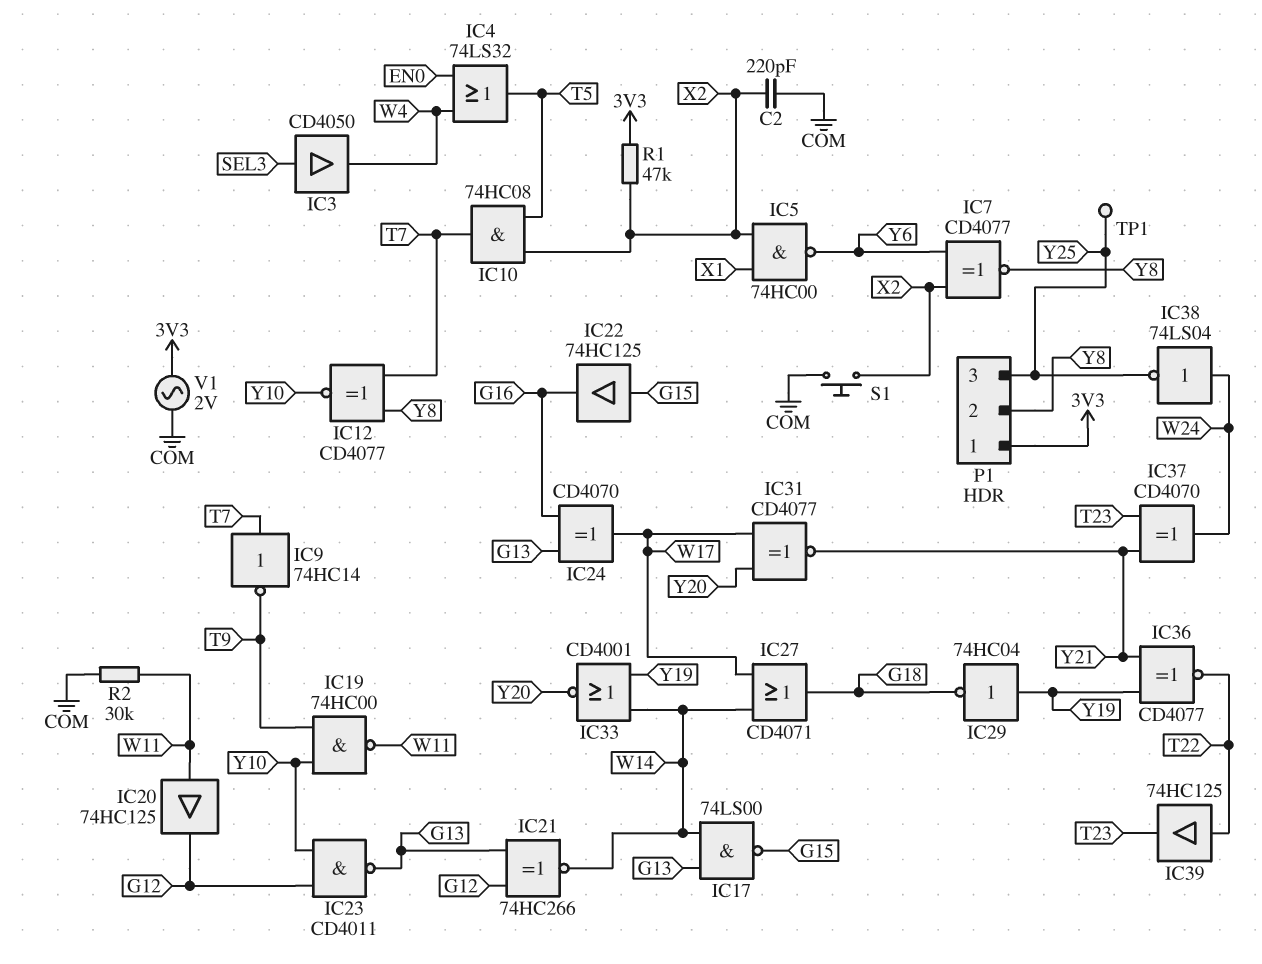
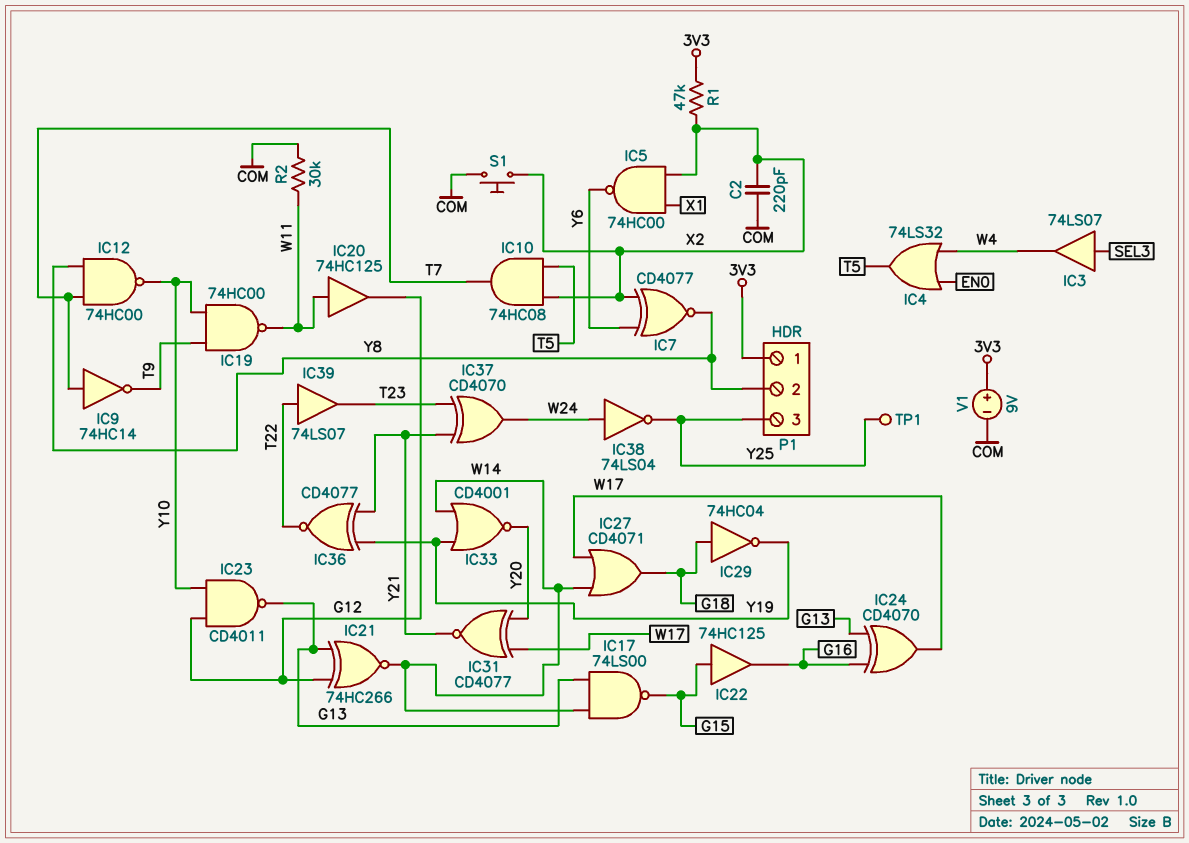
IC3: buffer CD4050 (in SEL3, out W4) -> buffer 74LS07 (in SEL3, out W4)
IC12: XNOR CD4077 (in T7, in Y8, out Y10) -> NAND 74HC00 (in T7, in Y8, out Y10)
IC29: NOT 74HC04 (in Y19, out G18) -> NOT 74HC04 (in G18, out Y19)
IC39: buffer 74HC125 (in T22, out T23) -> buffer 74LS07 (in T22, out T23)
V1: AC 2V (3V3, COM) -> 9V (plus 3V3, minus COM)

